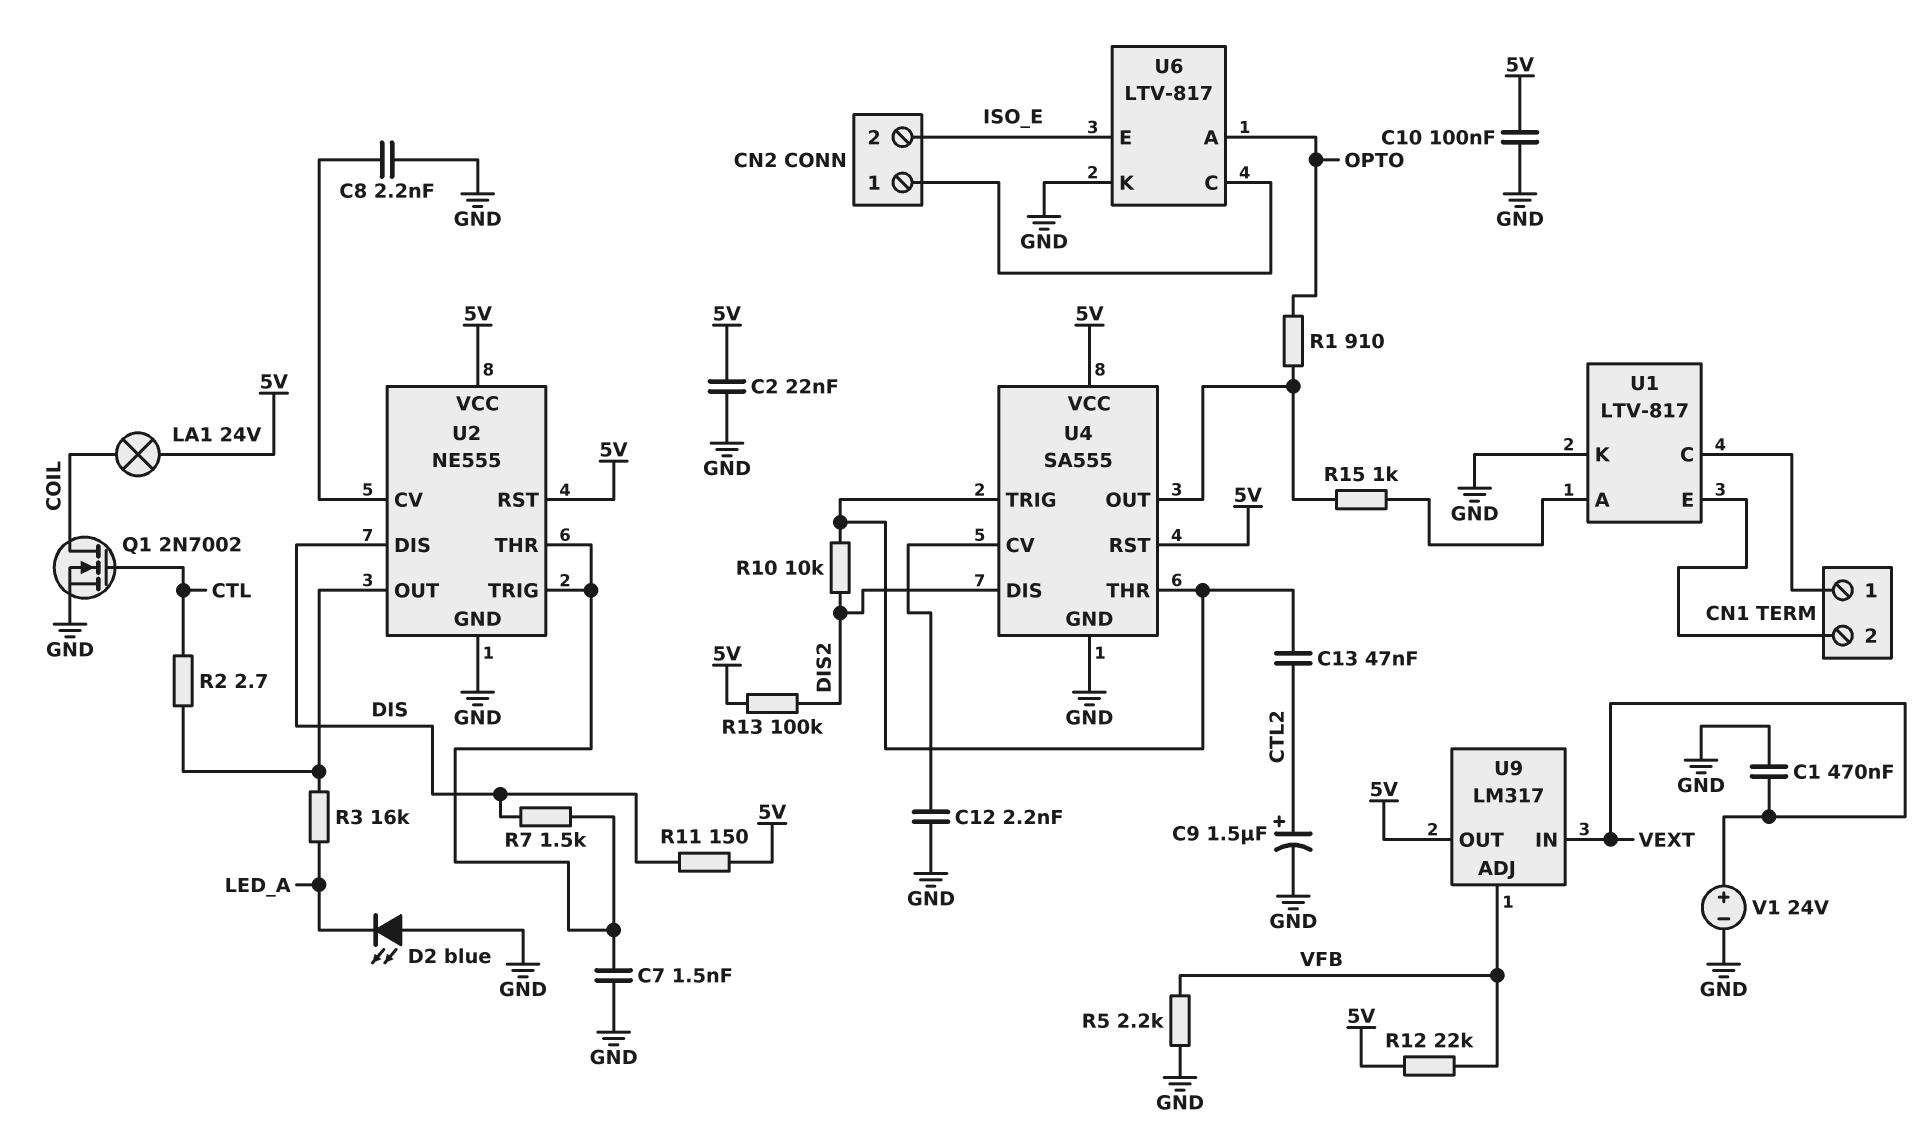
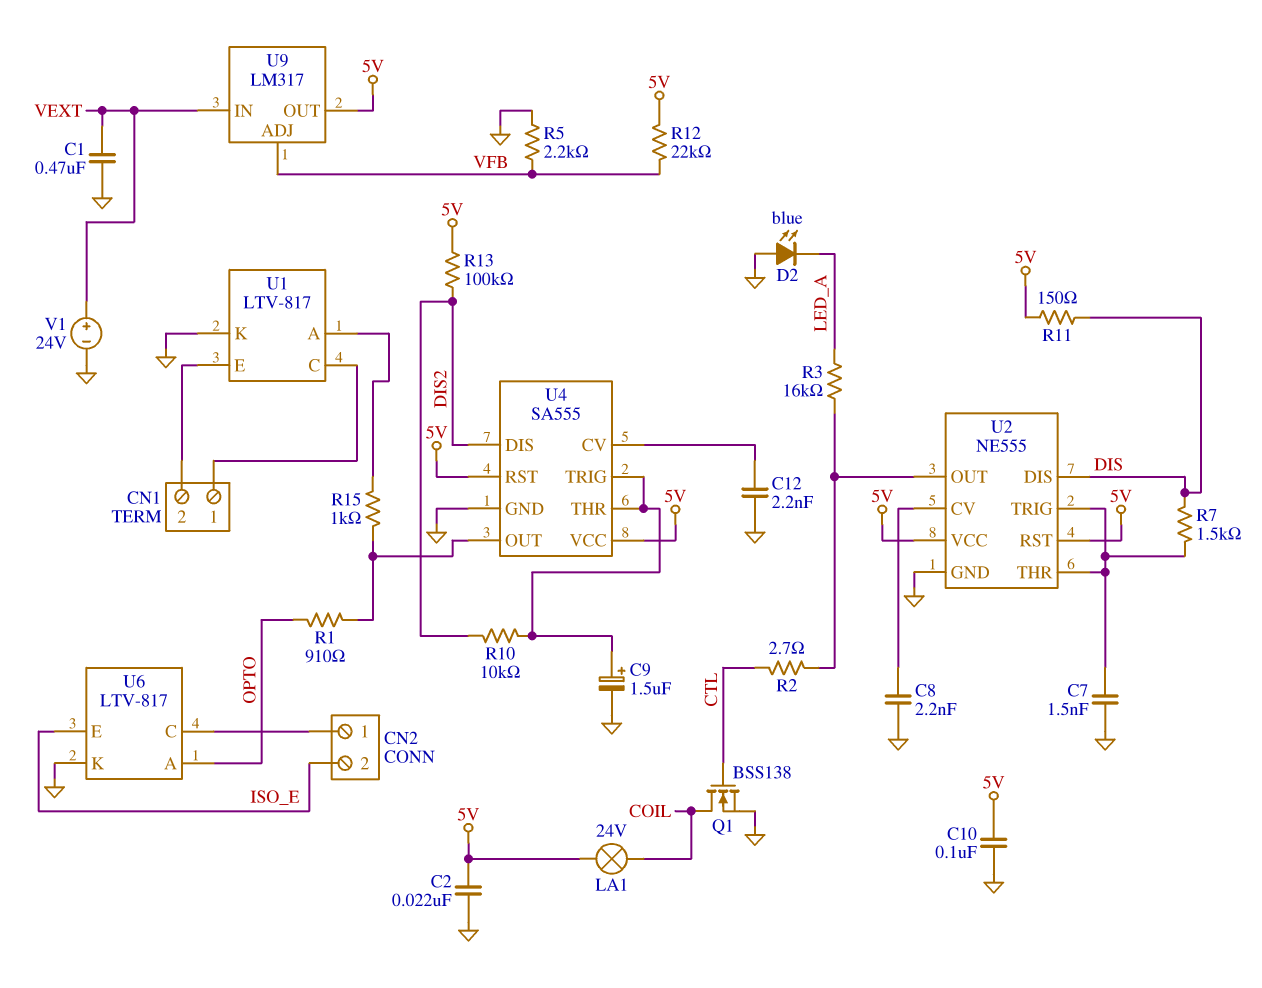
C9: 1.5uF (plus CTL2, minus GND) -> 1.5uF (plus U4/THR, minus GND)
C13: 47nF (CTL2, U4/THR) -> none
Q1: NMOS 2N7002 (G CTL, D COIL, S GND) -> NMOS BSS138 (G CTL, D COIL, S GND)

